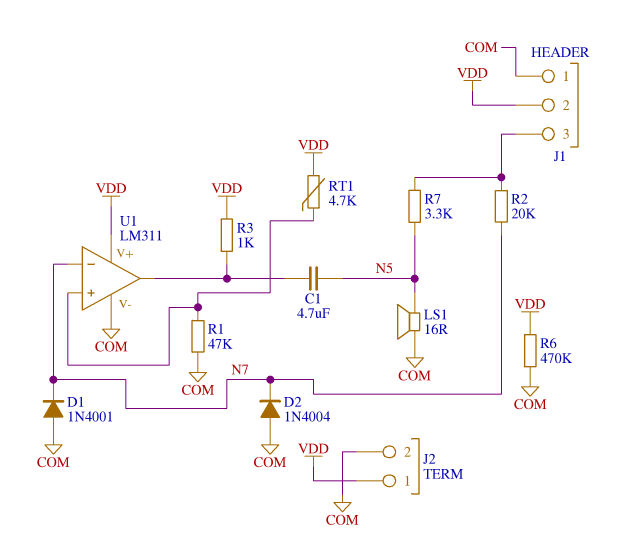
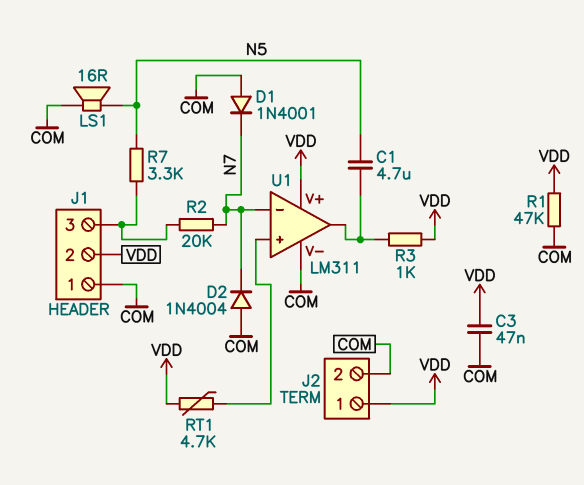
C3: none -> 47nF (COM, VDD)
R1: 47k (COM, U1/in+) -> 47k (COM, VDD)
R6: 470k (COM, VDD) -> none

